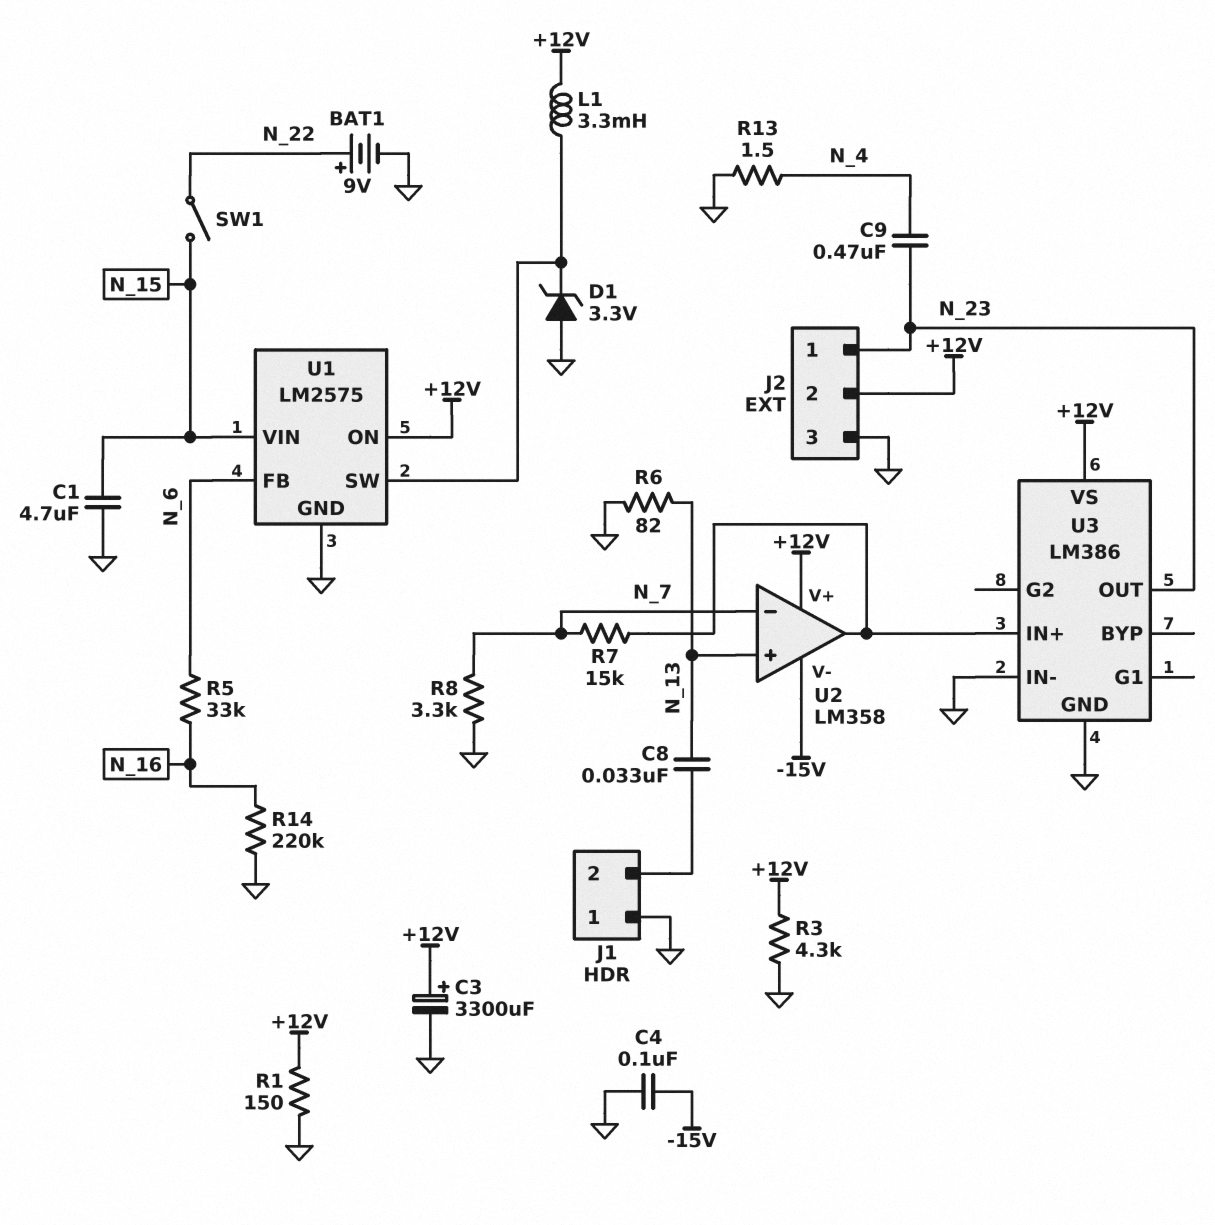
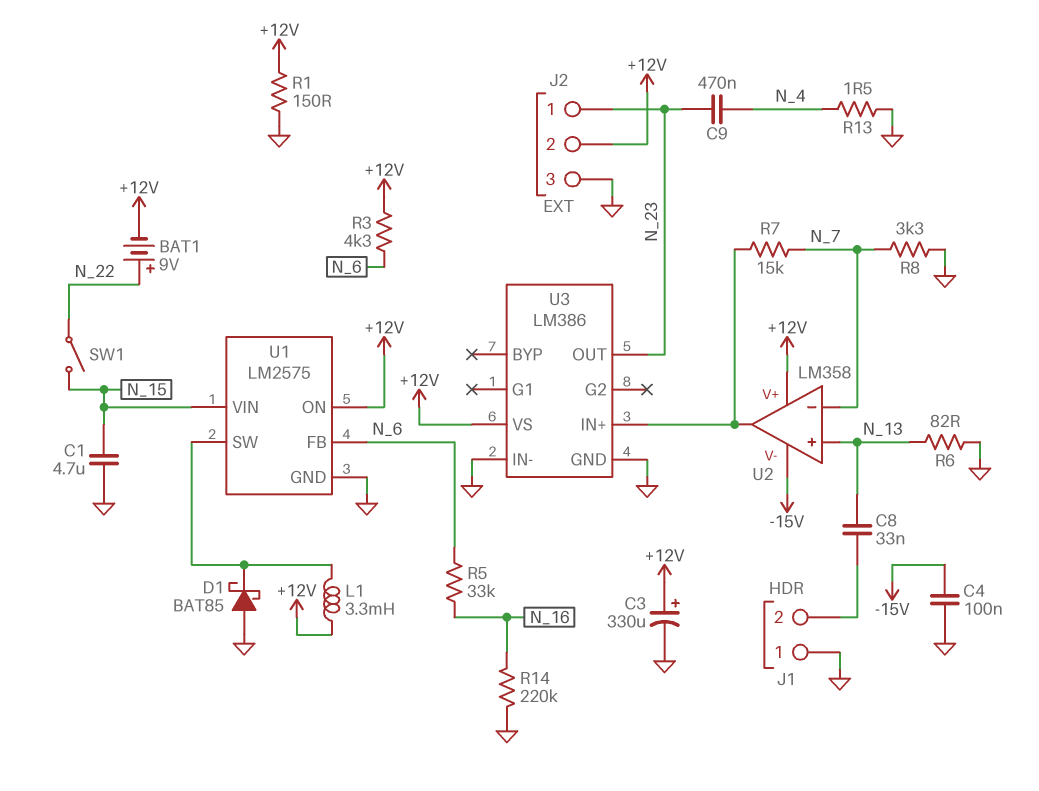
BAT1: 9V (plus N_22, minus GND) -> 9V (plus N_22, minus +12V)
C3: 3300uF (plus +12V, minus GND) -> 330uF (plus +12V, minus GND)
D1: zener 3.3V (A GND, K U1/SW) -> schottky BAT85 (A GND, K U1/SW)
R3: 4.3k (+12V, GND) -> 4.3k (+12V, N_6)

